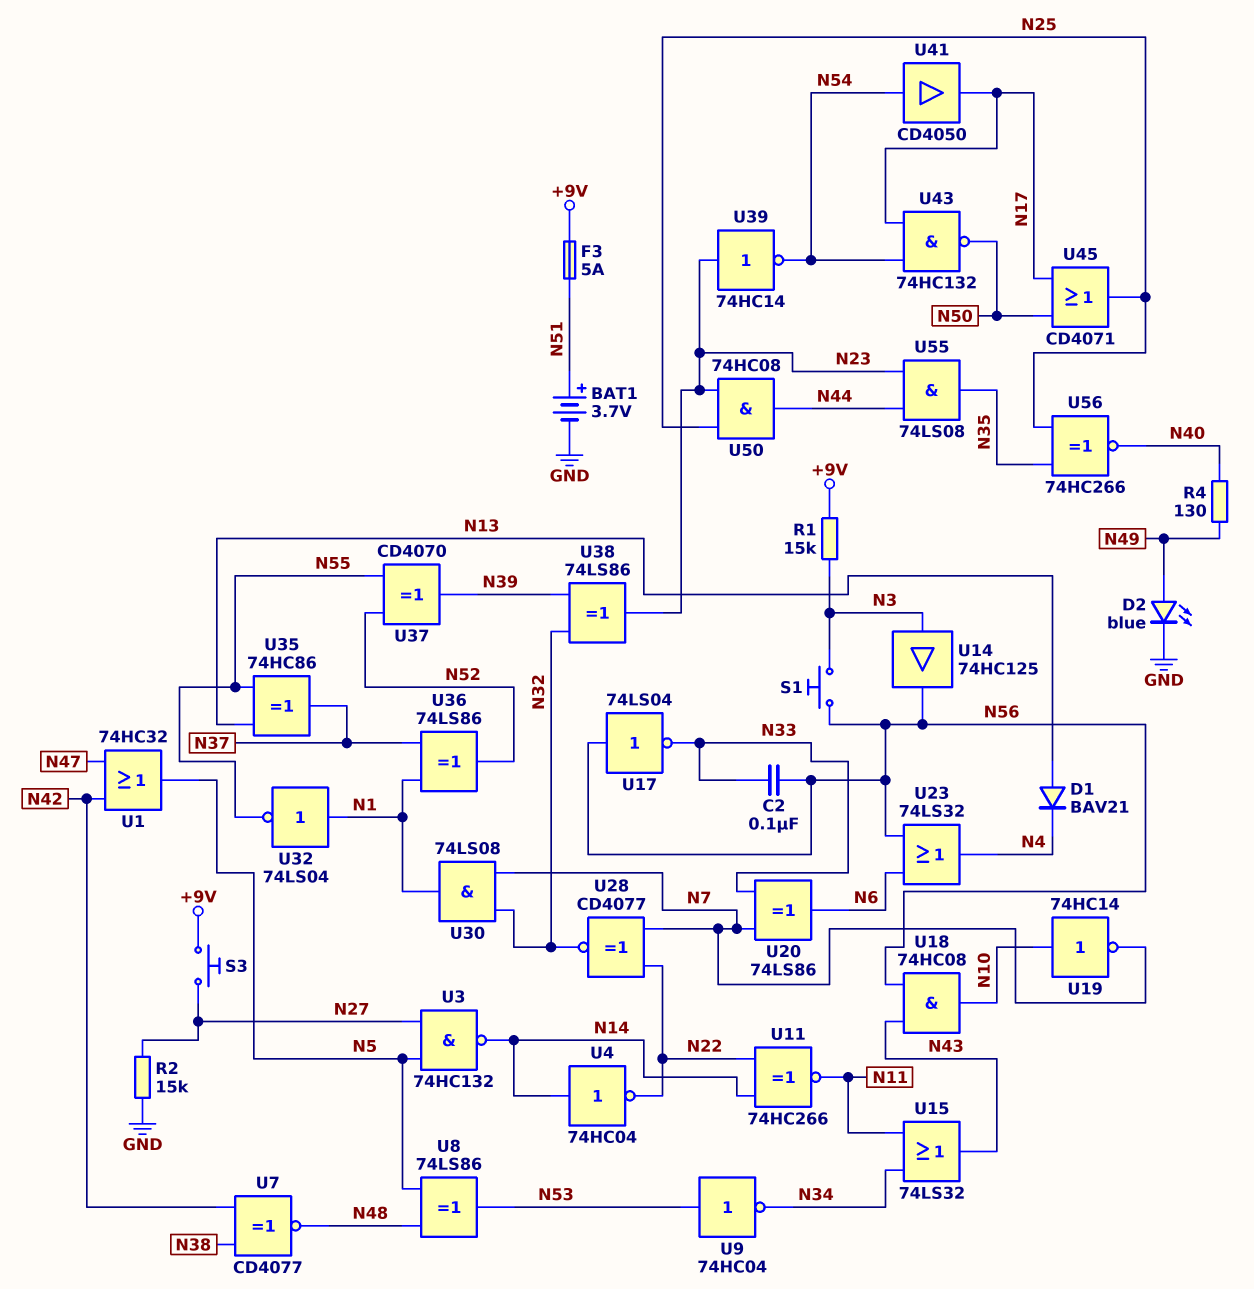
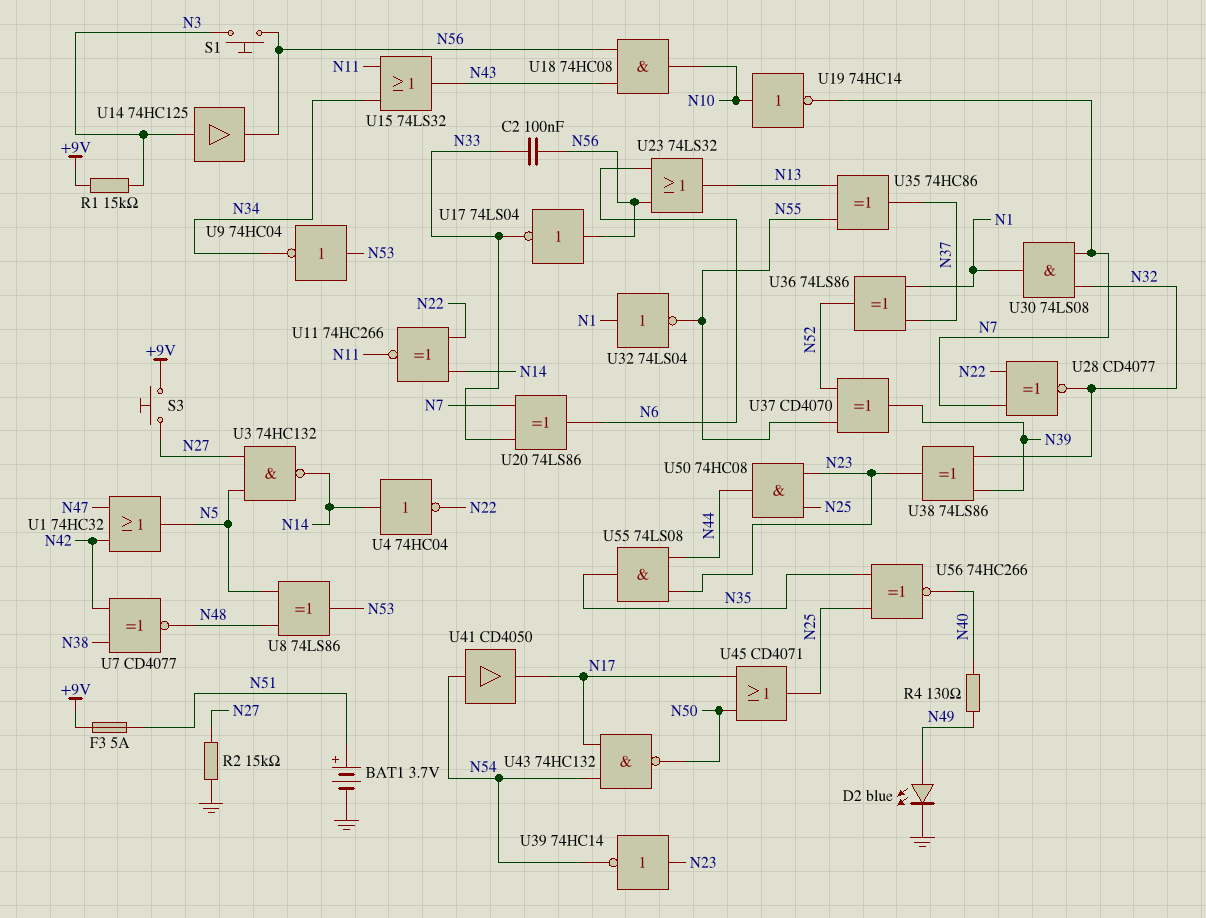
D1: diode BAV21 (A N13, K N4) -> none
U23: OR 74LS32 (in N6, in N56, out N4) -> OR 74LS32 (in N6, in N56, out N13)

